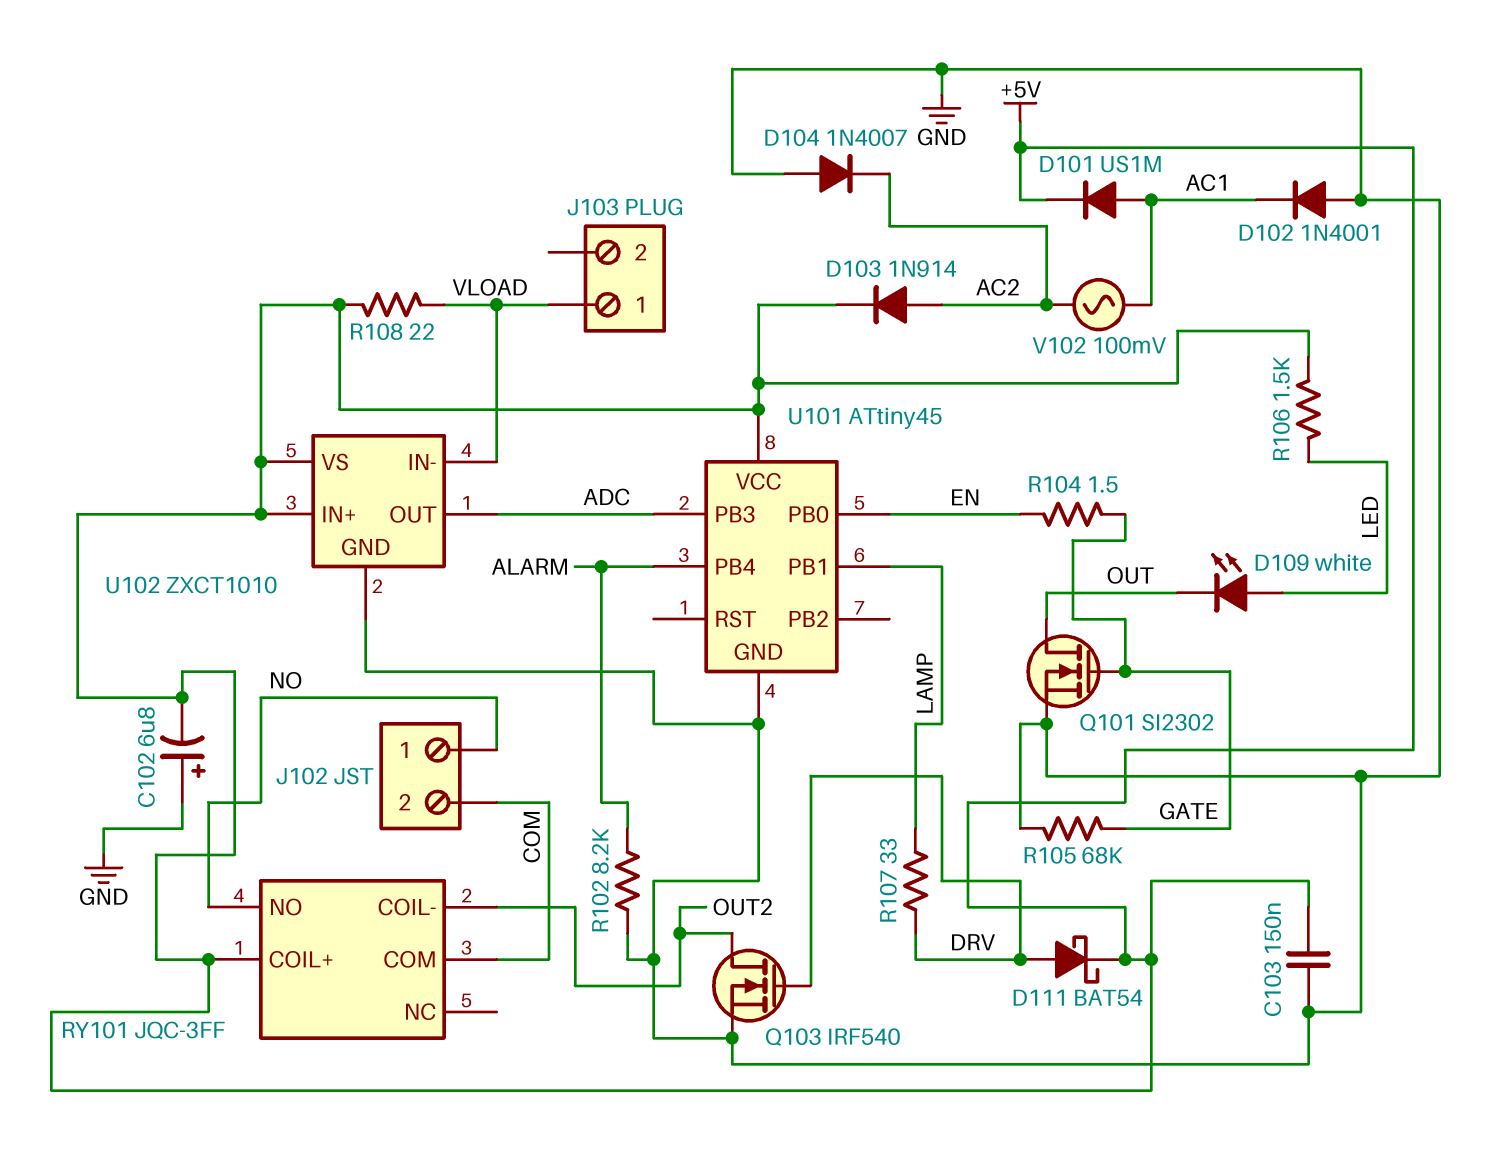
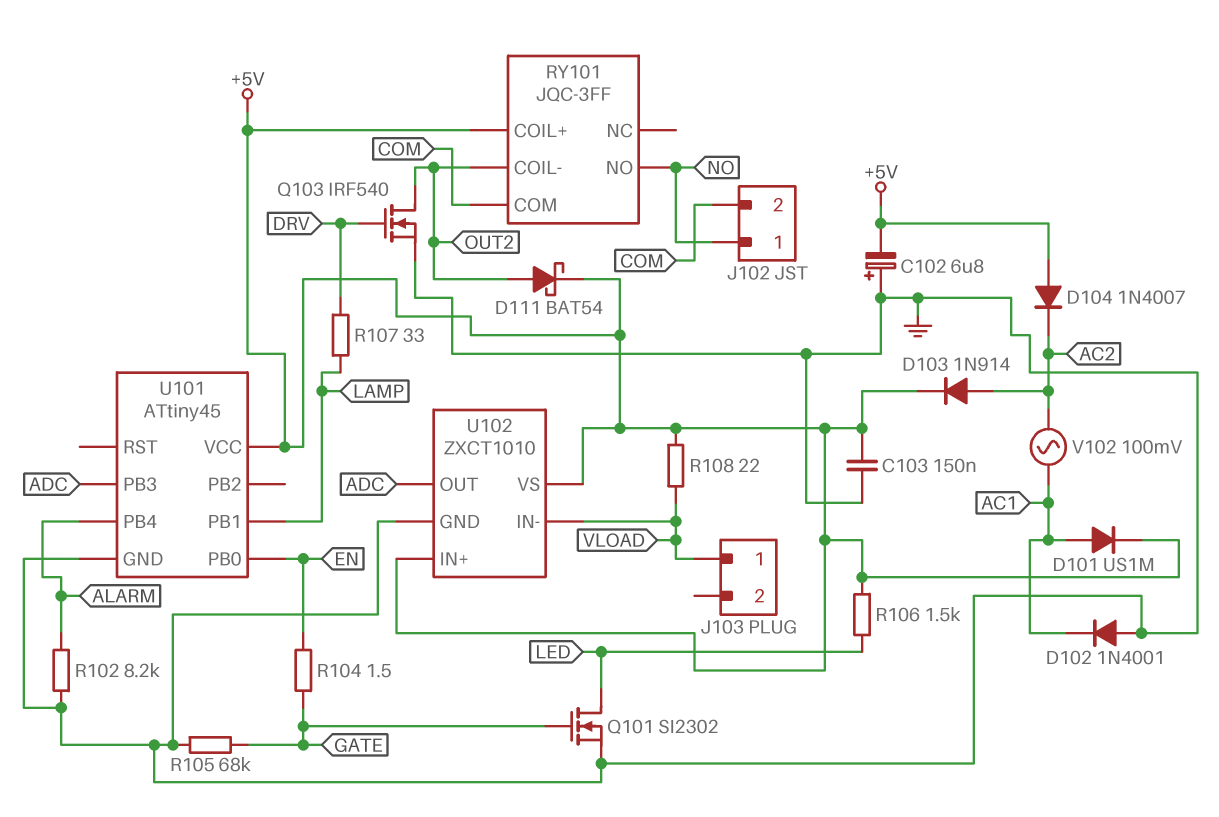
D104: diode 1N4007 (A GND, K AC2) -> diode 1N4007 (A +5V, K AC2)
D109: LED white (A LED, K OUT) -> none
D111: schottky BAT54 (A DRV, K +5V) -> schottky BAT54 (A OUT2, K +5V)
Q101: NMOS SI2302 (G GATE, D OUT, S GND) -> NMOS SI2302 (G GATE, D LED, S GND)

